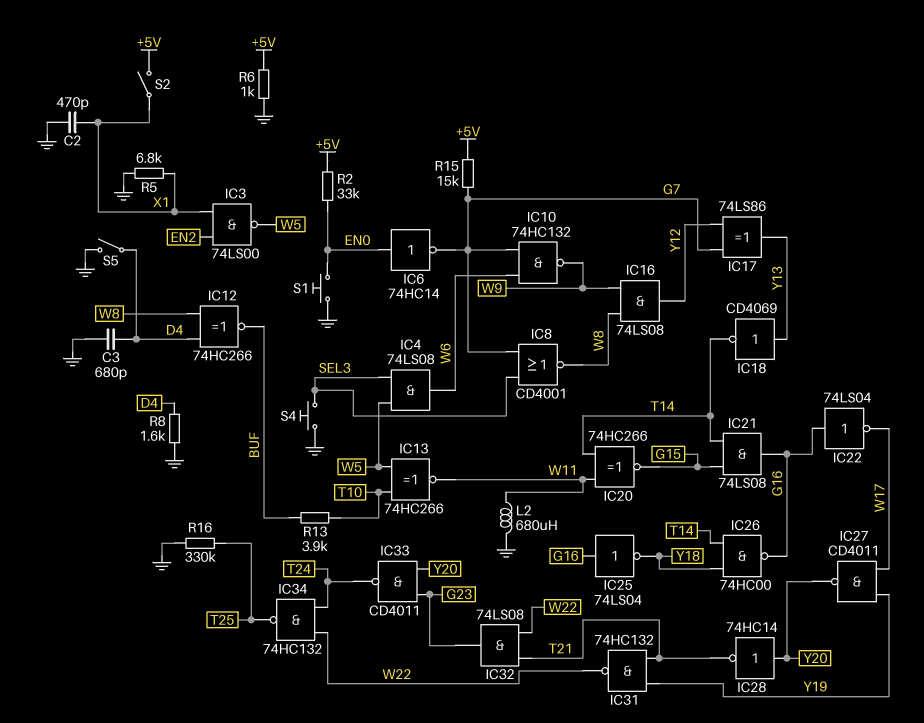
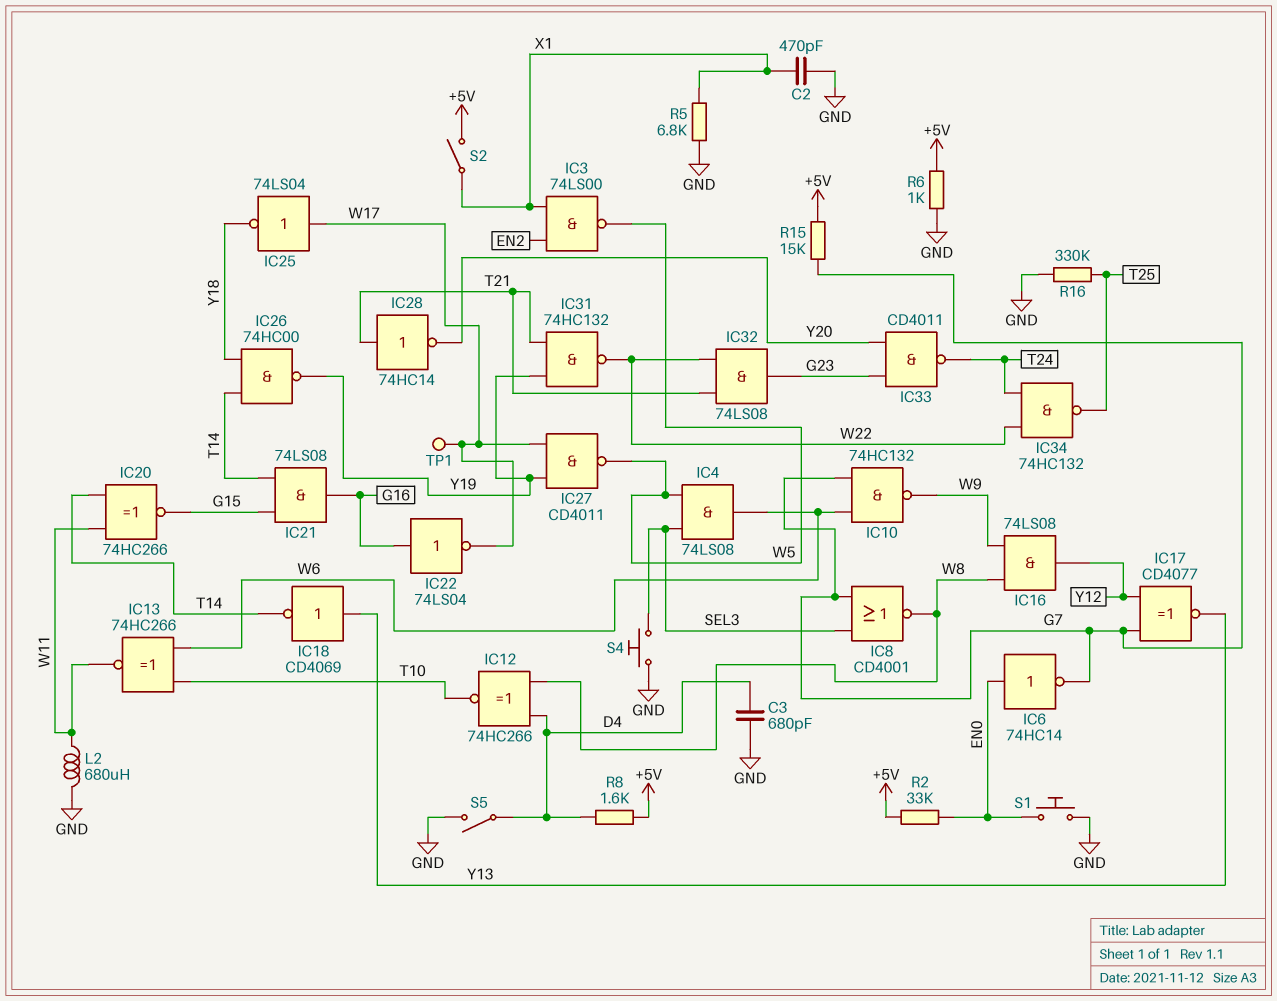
IC12: XNOR 74HC266 (in D4, in W8, out BUF) -> XNOR 74HC266 (in D4, in W8, out T10)
IC13: XNOR 74HC266 (in T10, in W5, out W11) -> XNOR 74HC266 (in T10, in W6, out W11)
IC17: XOR 74LS86 (in G7, in Y12, out Y13) -> XNOR CD4077 (in G7, in Y12, out Y13)
IC25: NOT 74LS04 (in G16, out Y18) -> NOT 74LS04 (in W17, out Y18)
IC26: NAND 74HC00 (in T14, in Y18, out G16) -> NAND 74HC00 (in T14, in Y18, out Y19)
IC27: NAND CD4011 (in W17, in Y19, out Y20) -> NAND CD4011 (in W17, in Y19, out W5)
IC28: NOT 74HC14 (in Y20, out T21) -> NOT 74HC14 (in T21, out Y20)
R8: 1.6k (D4, GND) -> 1.6k (+5V, D4)
R13: 3.9k (BUF, T10) -> none
TP1: none -> test point (W17)

